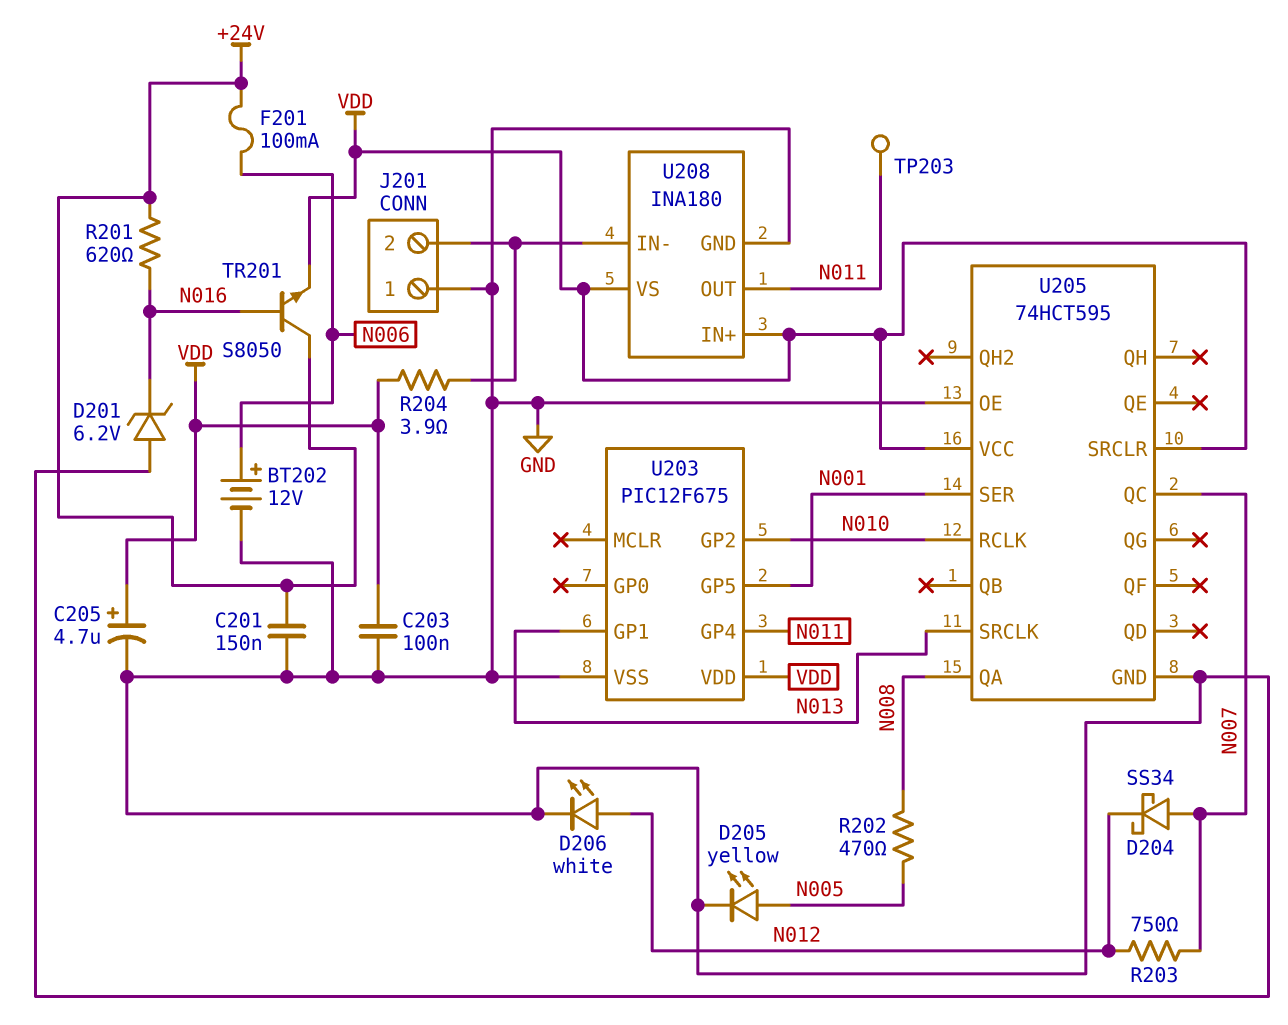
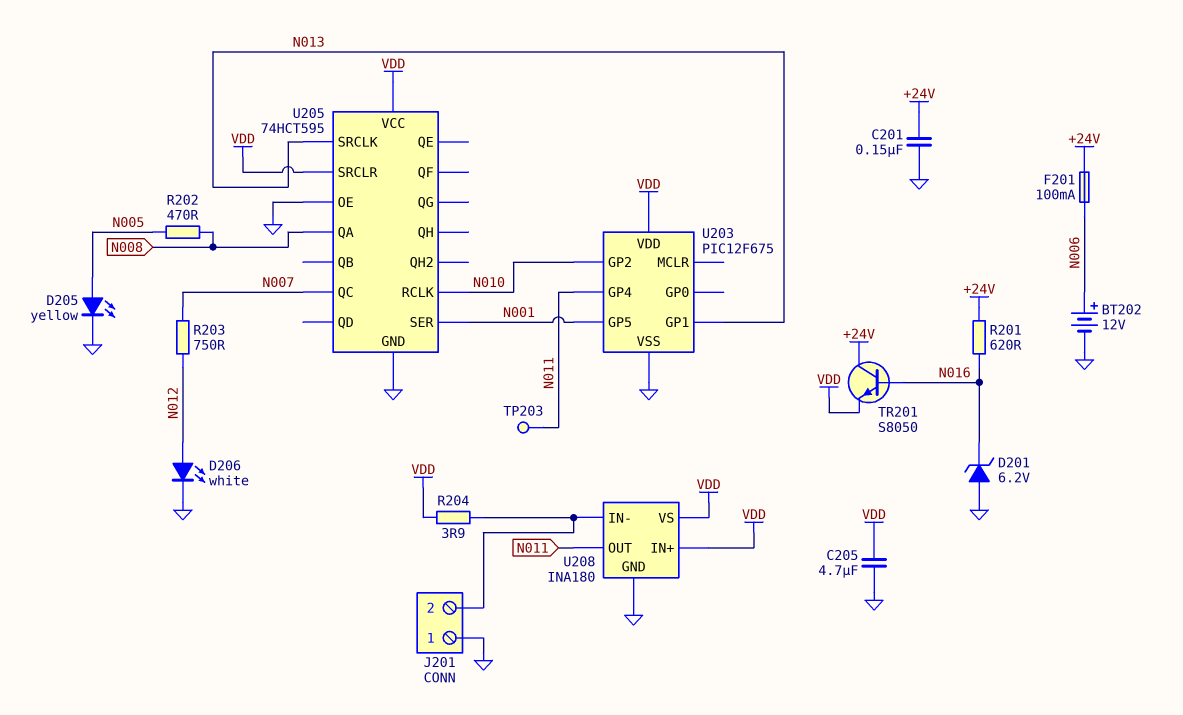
C203: 100nF (GND, VDD) -> none
C205: 4.7uF (plus VDD, minus GND) -> 4.7uF (GND, VDD)
D204: schottky SS34 (A N007, K N012) -> none

